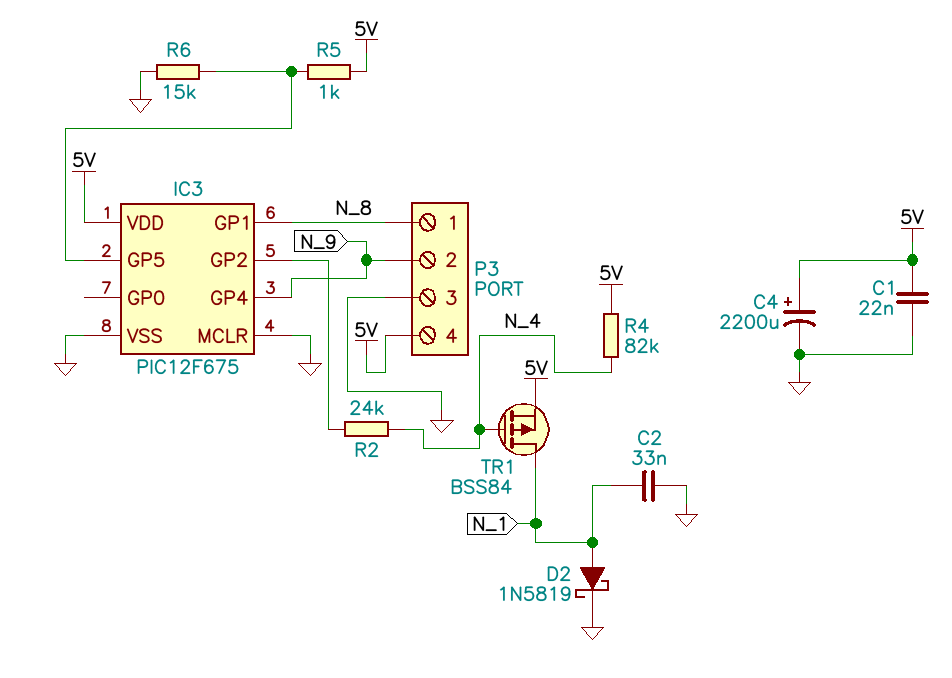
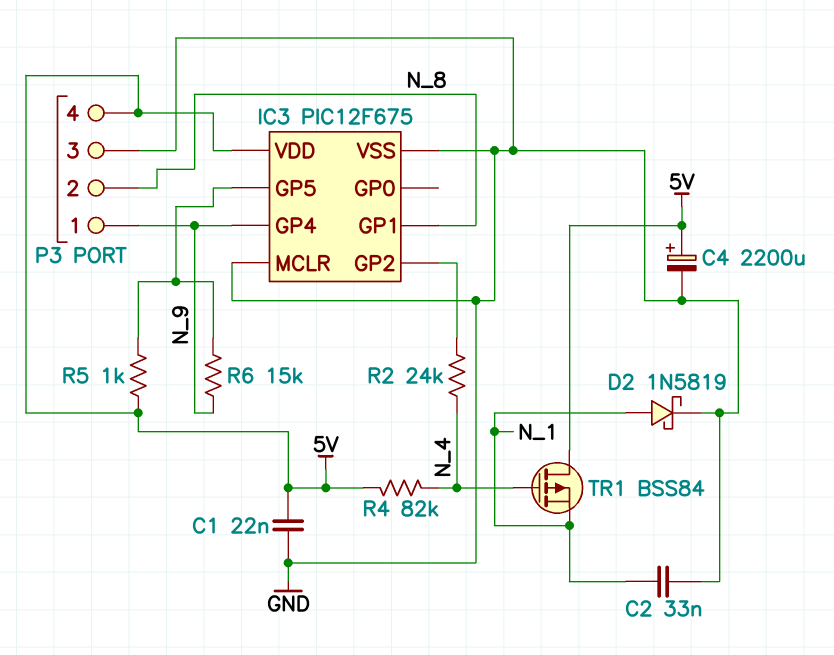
P3 pin 1: N_8 -> N_9
P3 pin 2: N_9 -> N_8
R6: 15k (GND, IC3/GP5) -> 15k (IC3/GP5, N_9)
TR1: PMOS BSS84 (G N_4, D N_1, S 5V) -> PMOS BSS84 (G N_4, D 5V, S N_1)

